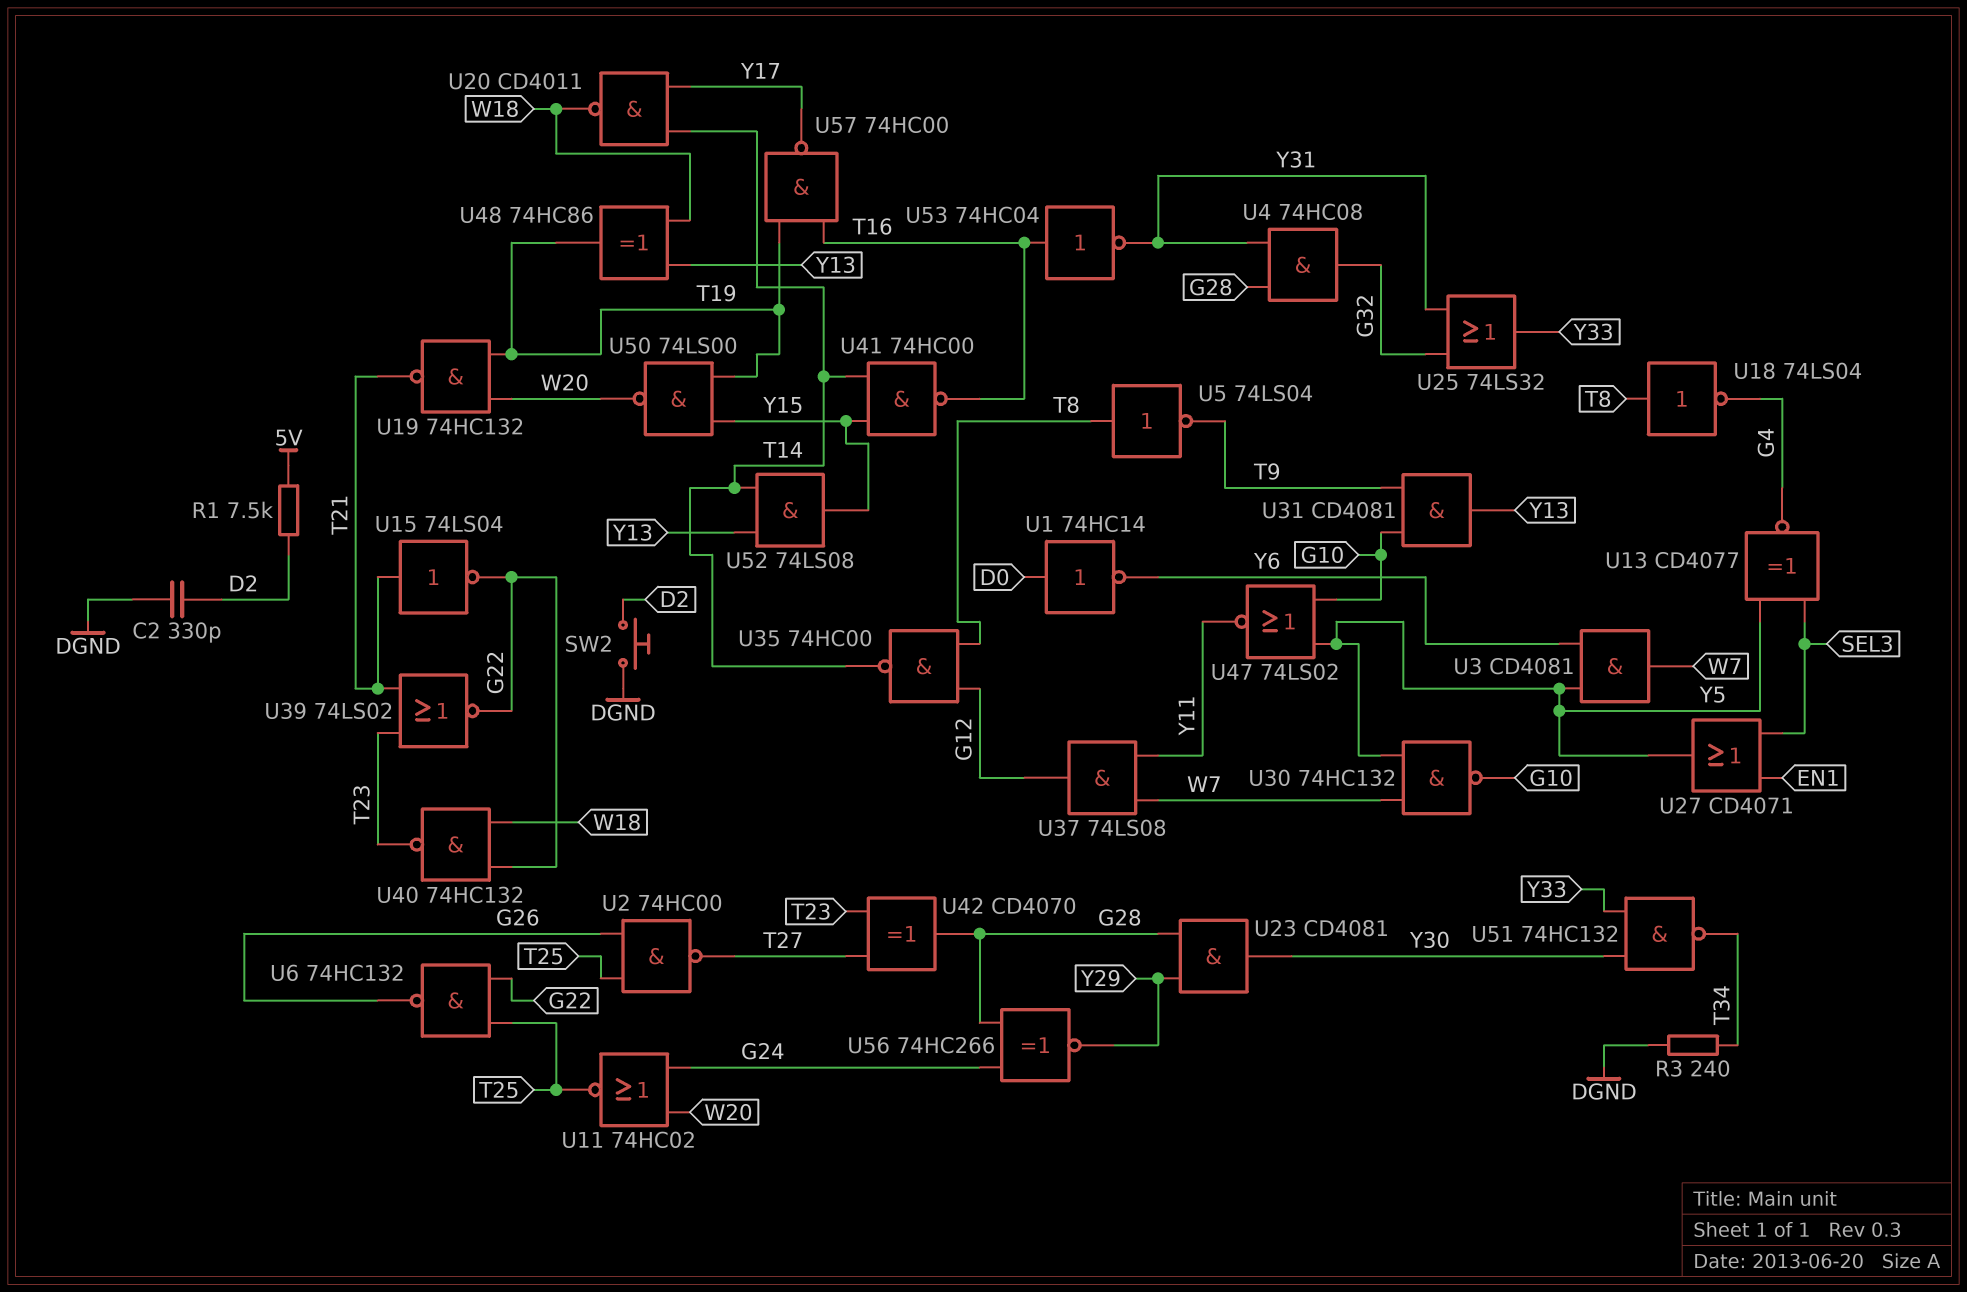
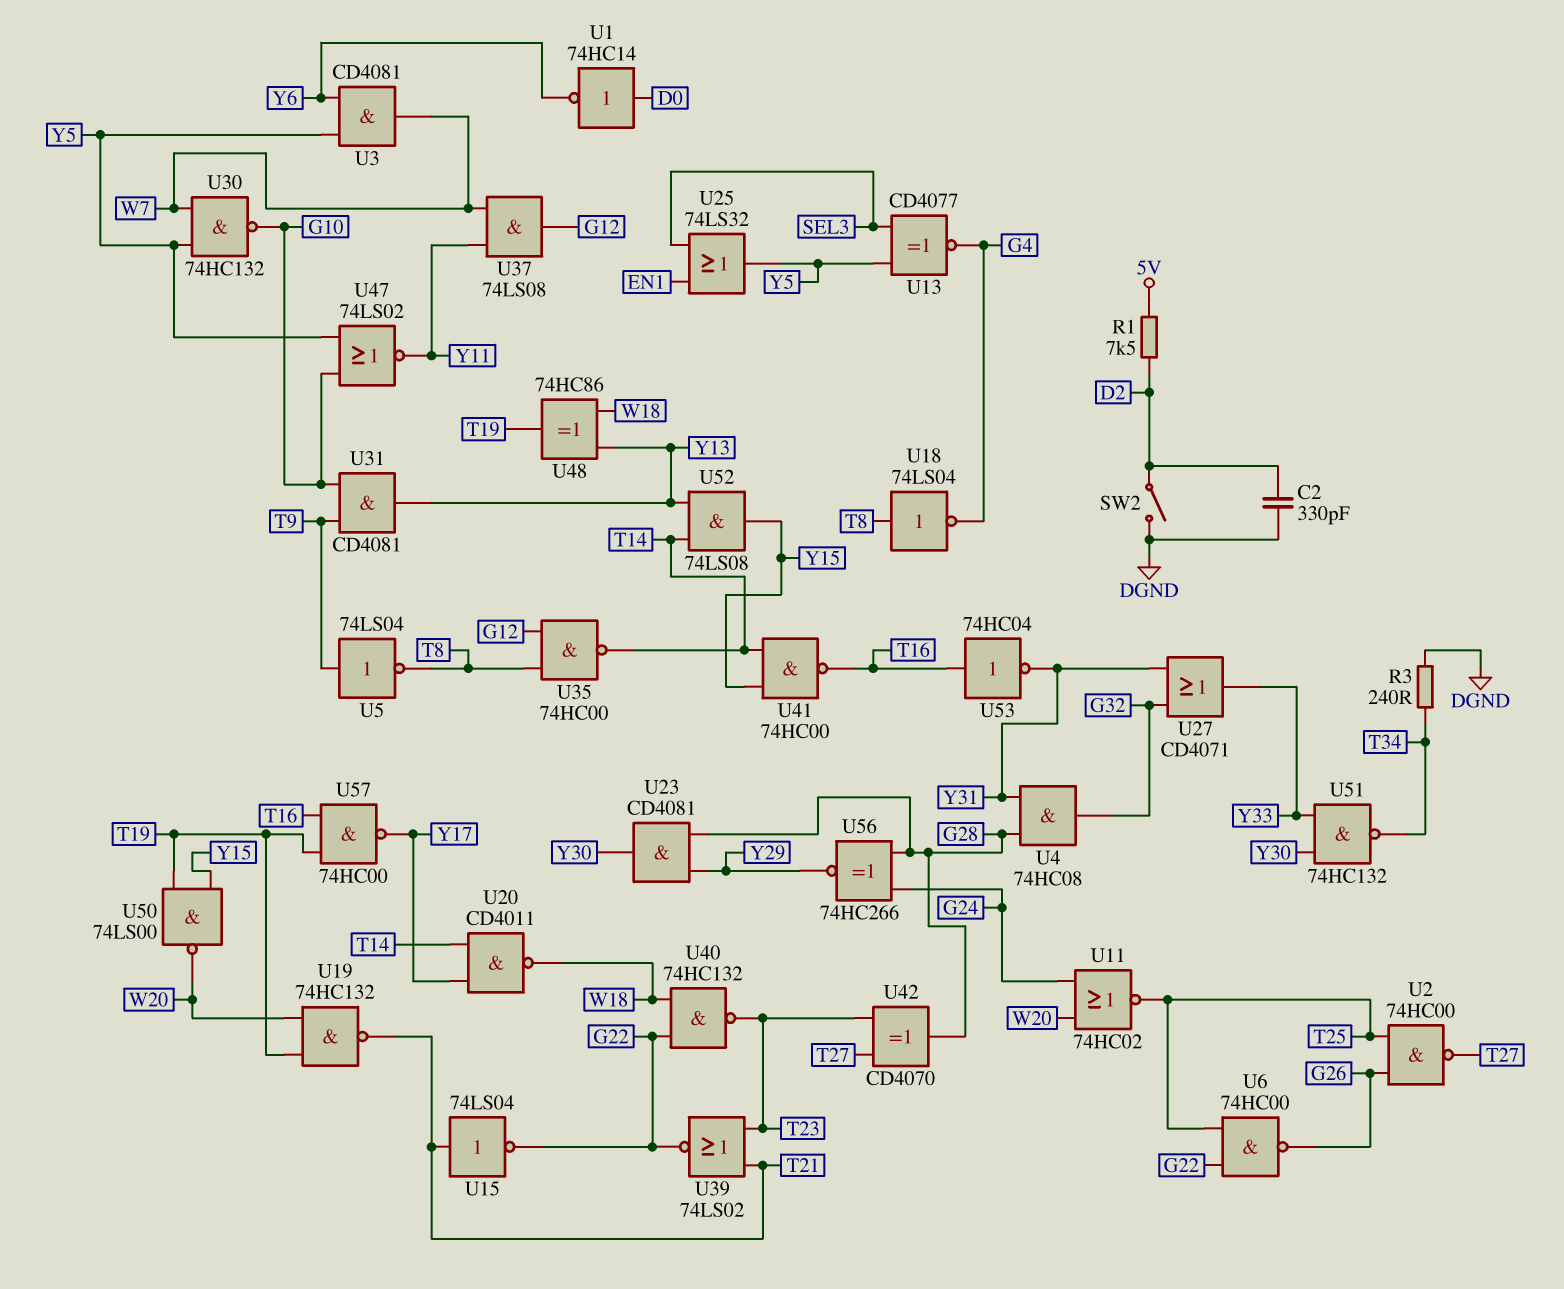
SW2: button (D2, DGND) -> switch (D2, DGND)
U5: NOT 74LS04 (in T8, out T9) -> NOT 74LS04 (in T9, out T8)
U6: NAND 74HC132 (in G22, in T25, out G26) -> NAND 74HC00 (in G22, in T25, out G26)
U25: OR 74LS32 (in G32, in Y31, out Y33) -> OR 74LS32 (in EN1, in SEL3, out Y5)
U27: OR CD4071 (in EN1, in SEL3, out Y5) -> OR CD4071 (in G32, in Y31, out Y33)

